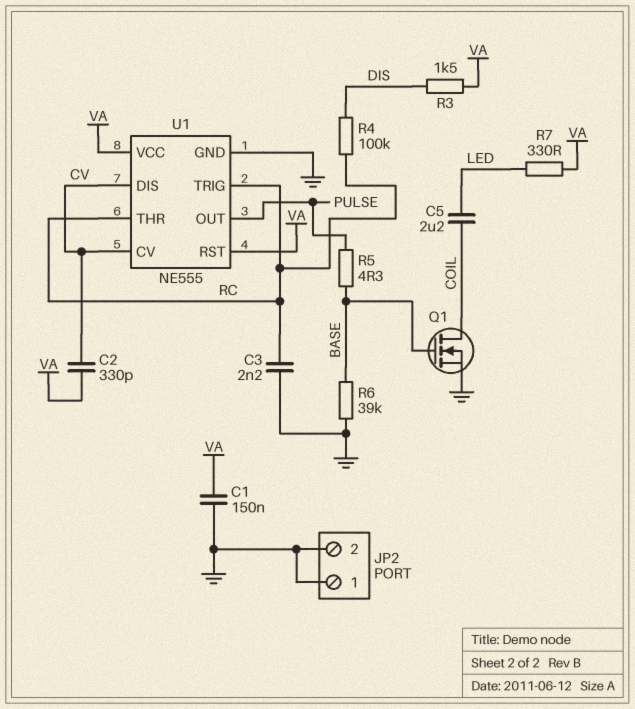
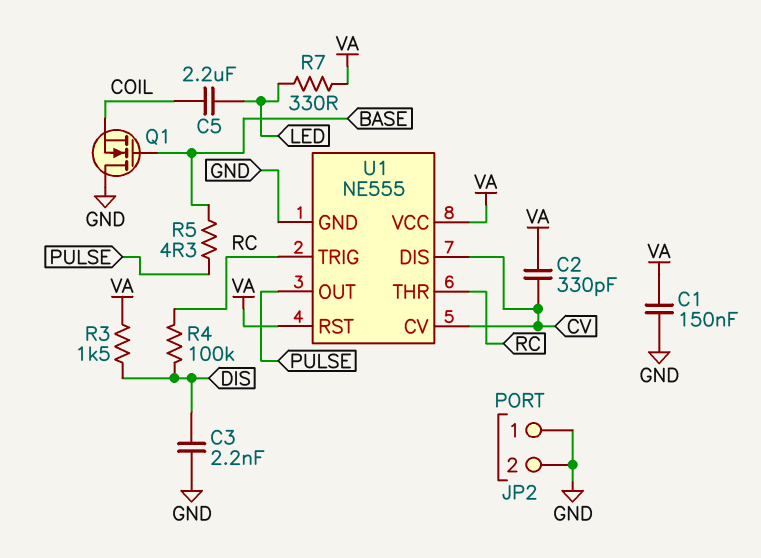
C3: 2.2nF (GND, RC) -> 2.2nF (DIS, GND)
Q1: NMOS (G BASE, D COIL, S GND) -> NMOS (G BASE, D GND, S COIL)
R6: 39k (BASE, GND) -> none

